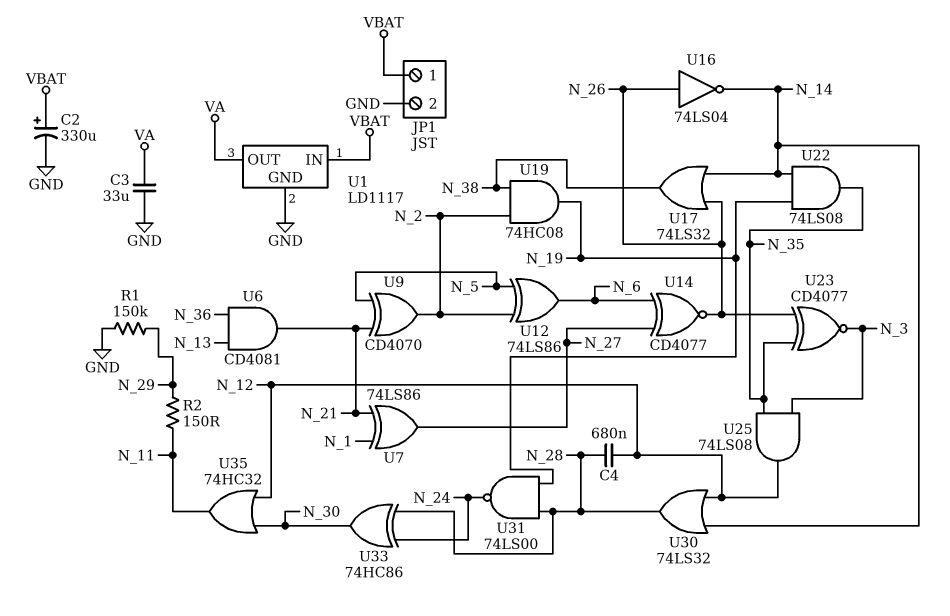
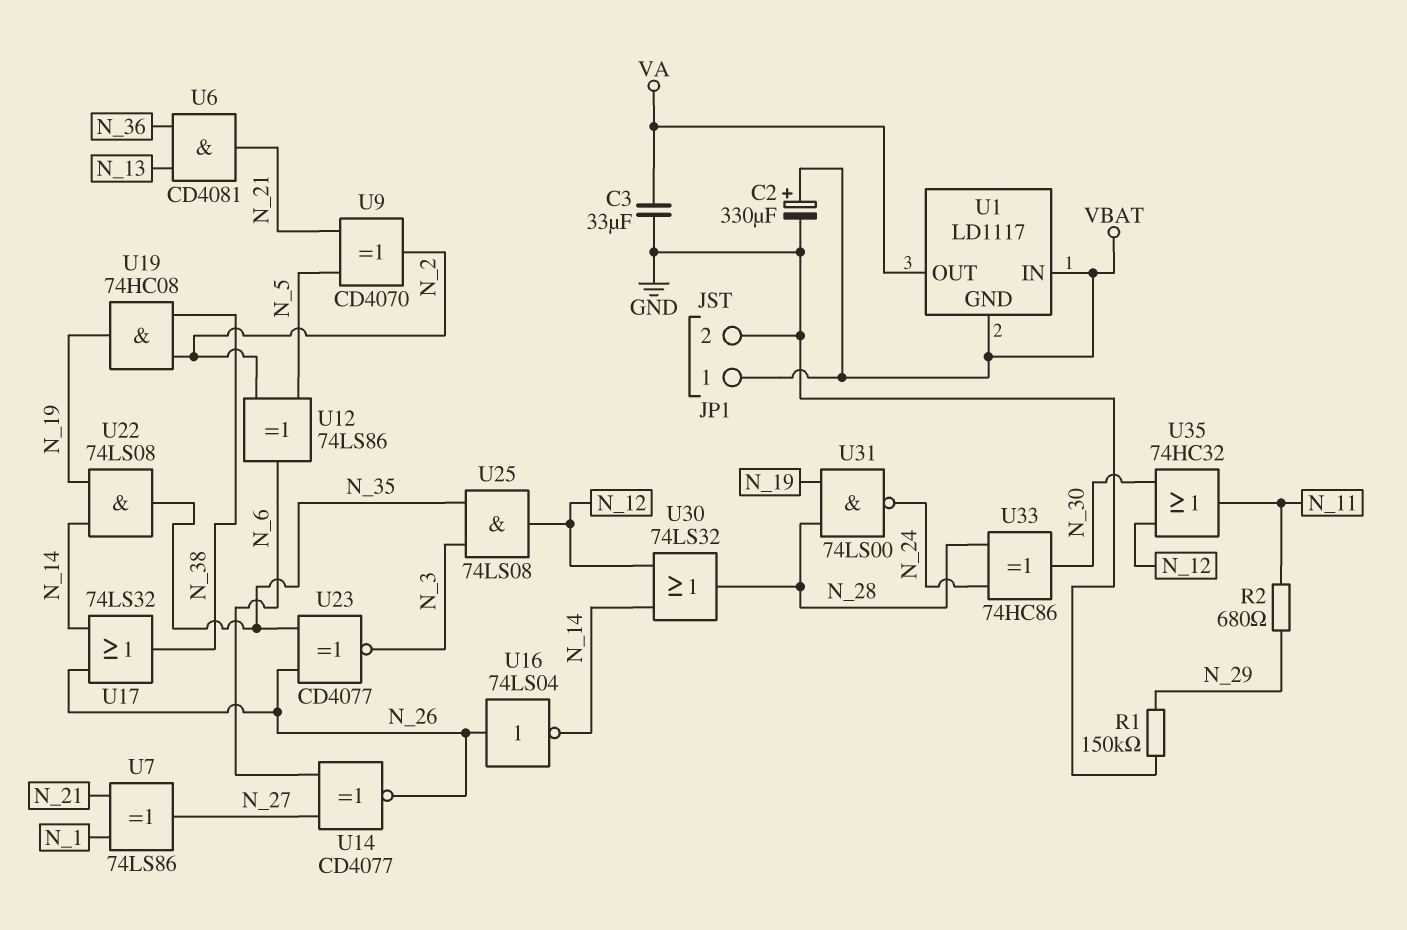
C4: 680nF (N_12, N_28) -> none
R2: 150 (N_11, N_29) -> 680 (N_11, N_29)
U1 pin GND: GND -> VBAT

